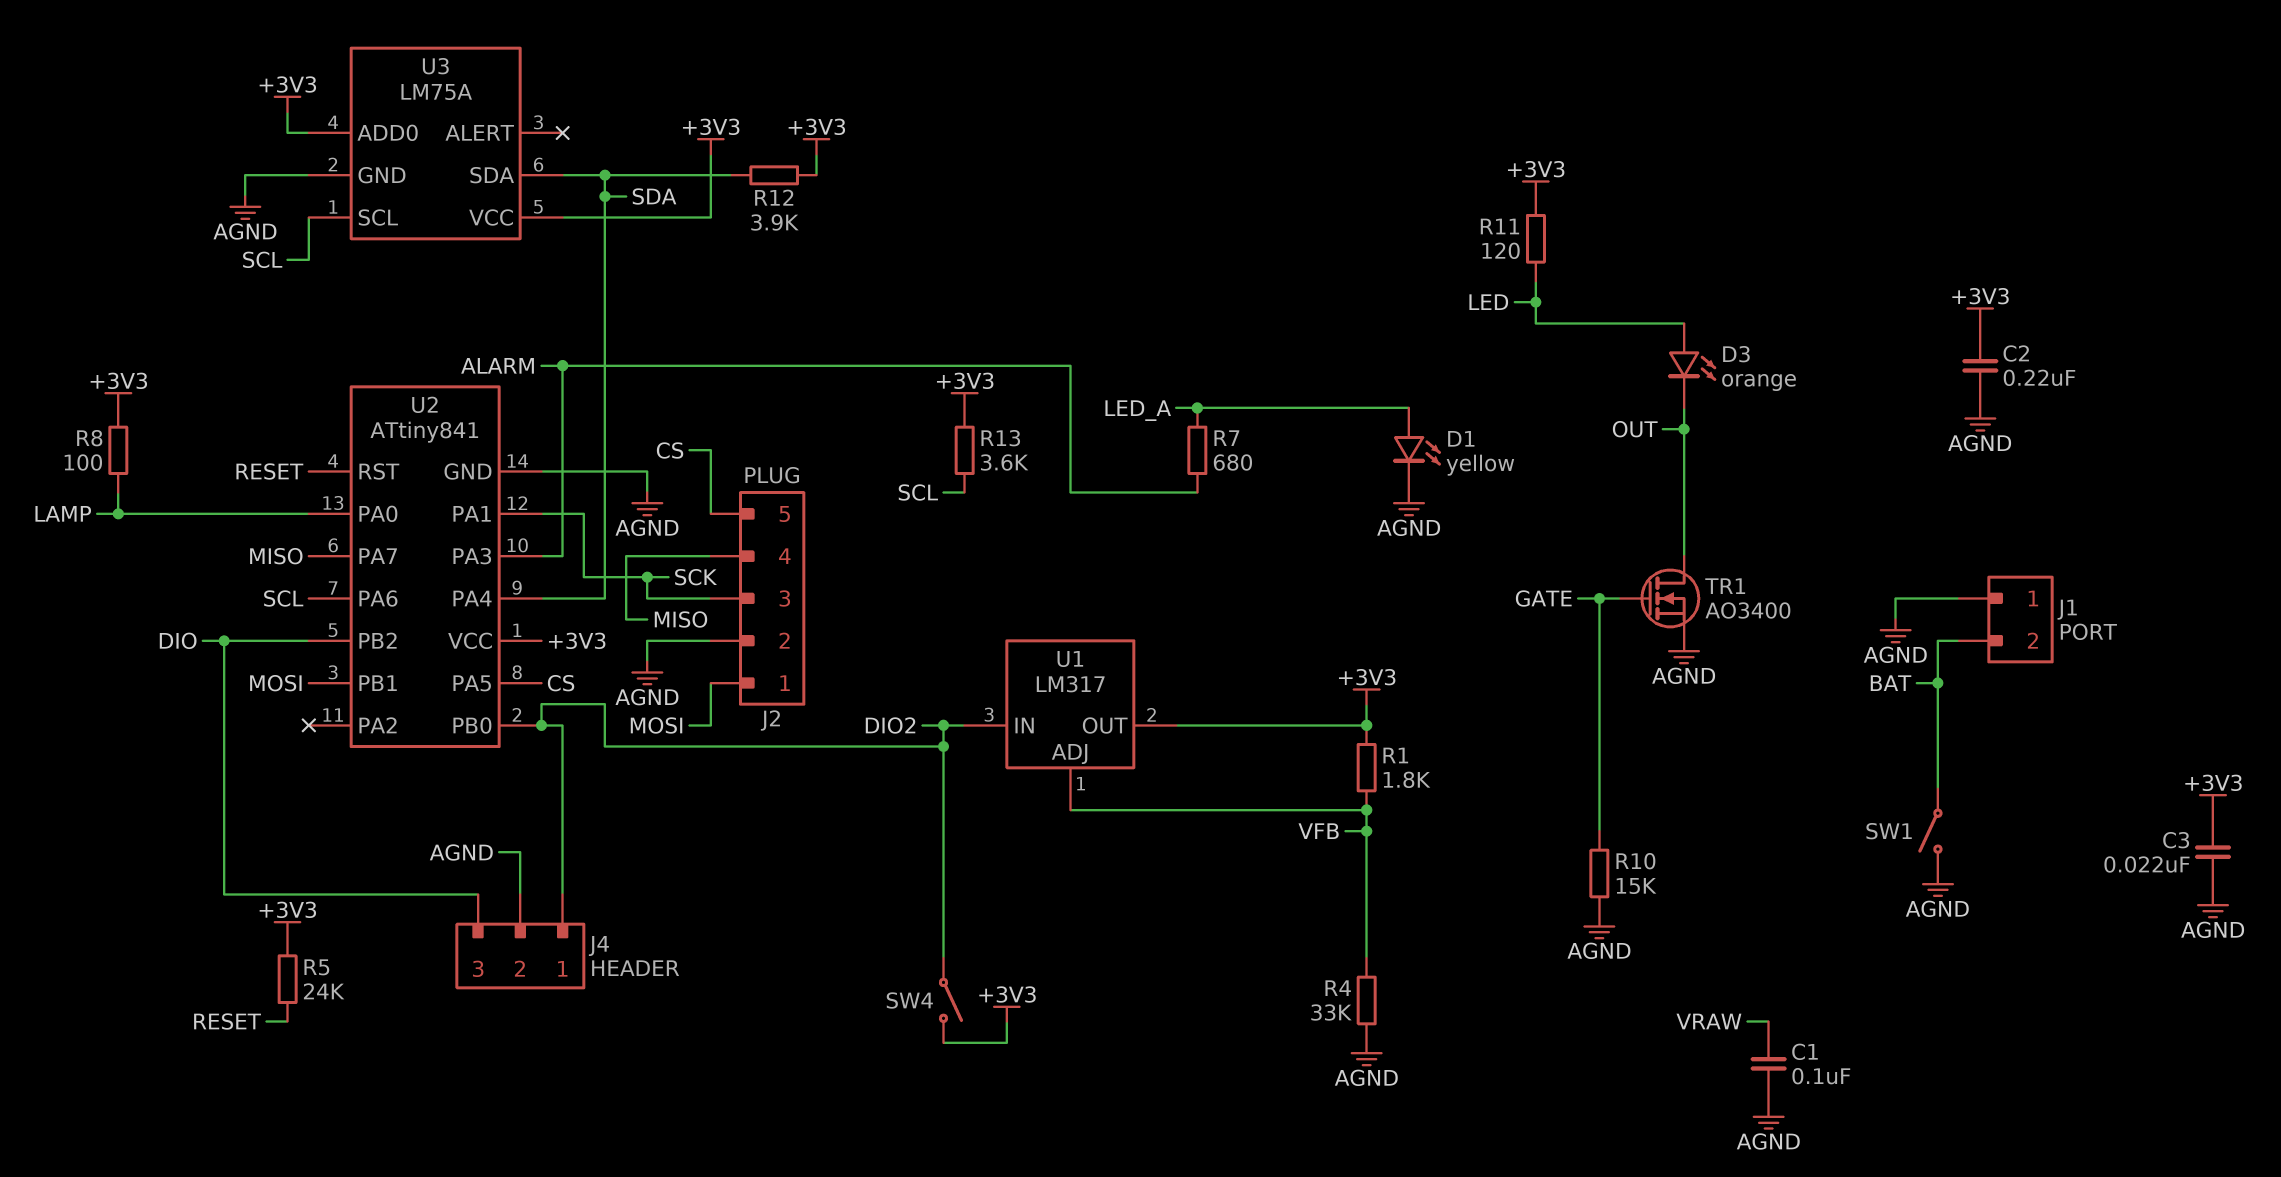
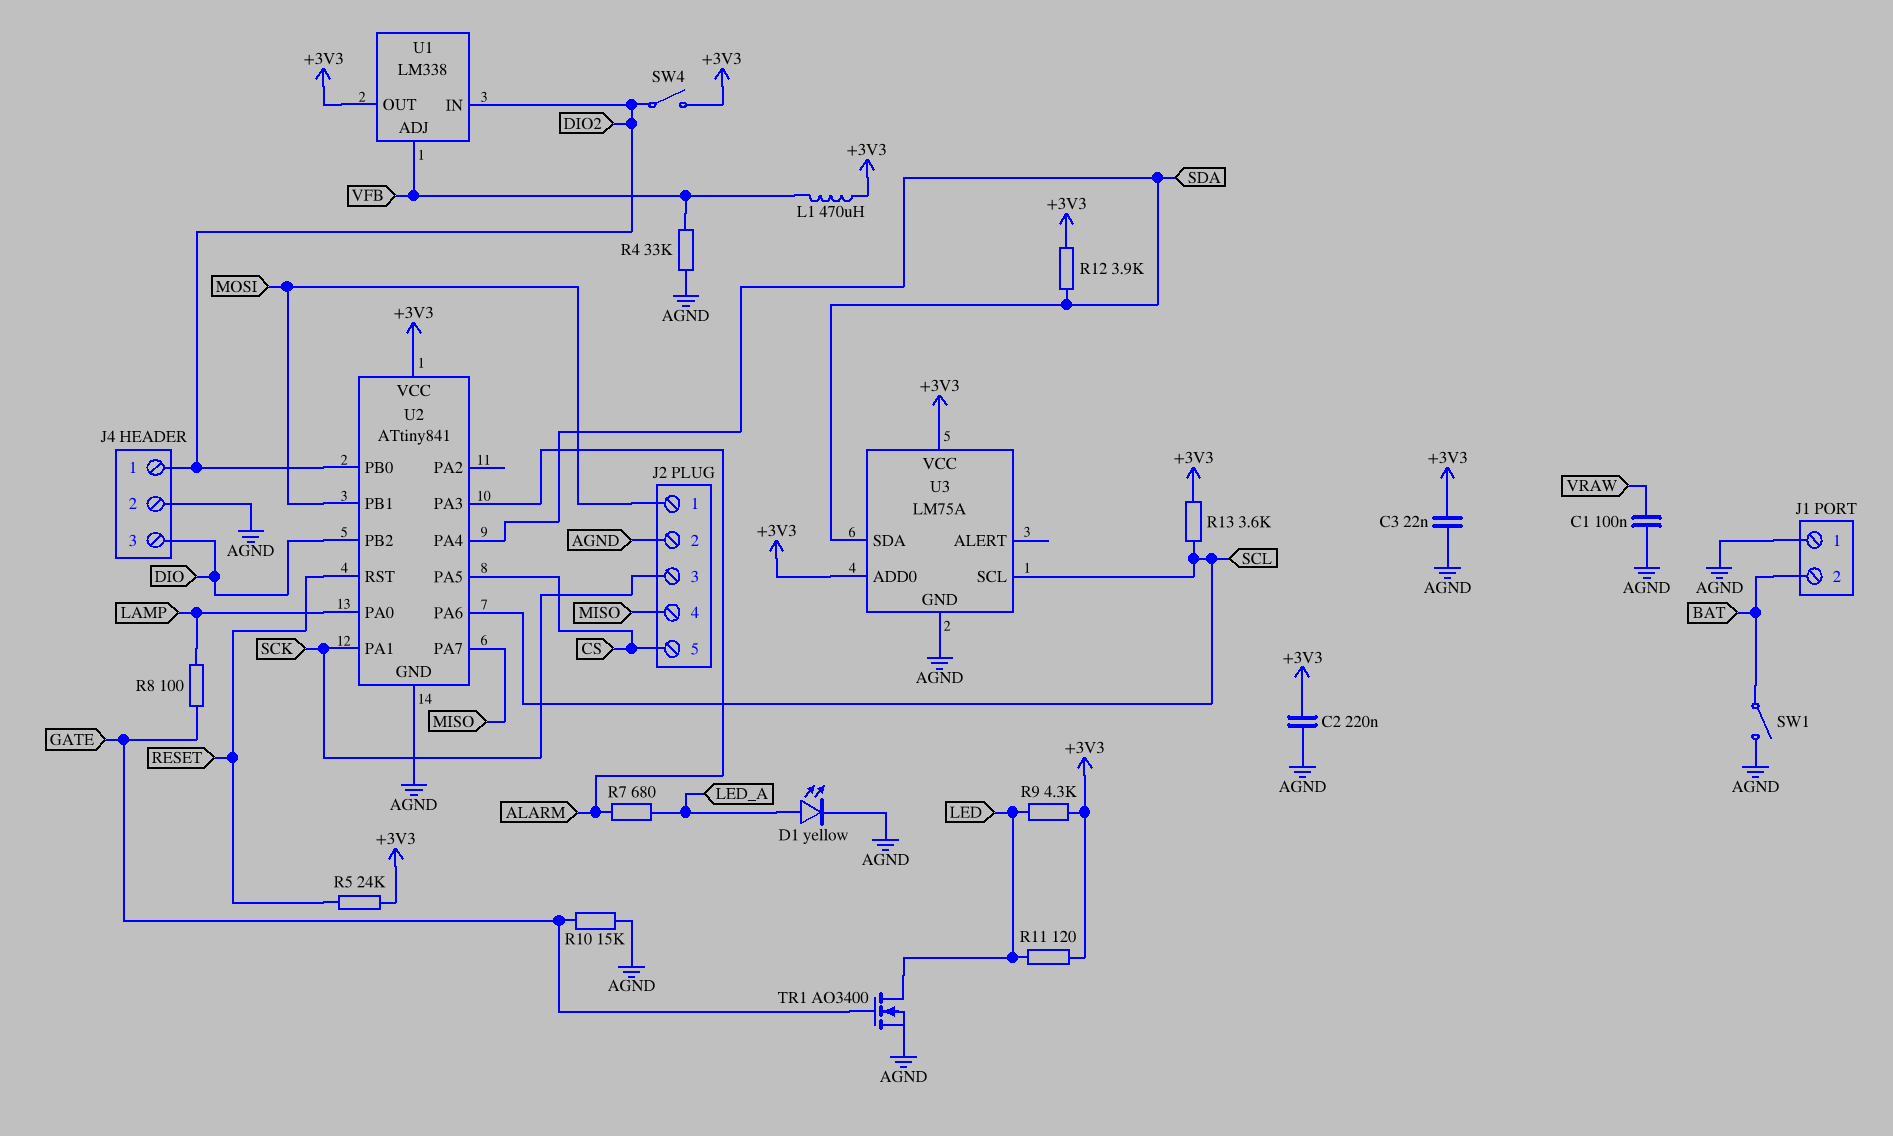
D3: LED orange (A LED, K OUT) -> none
L1: none -> 470uH (+3V3, VFB)
R1: 1.8k (+3V3, VFB) -> none
R8: 100 (+3V3, LAMP) -> 100 (GATE, LAMP)
R9: none -> 4.3k (+3V3, LED)
TR1: NMOS AO3400 (G GATE, D OUT, S AGND) -> NMOS AO3400 (G GATE, D LED, S AGND)
U1: LM317 -> LM338

